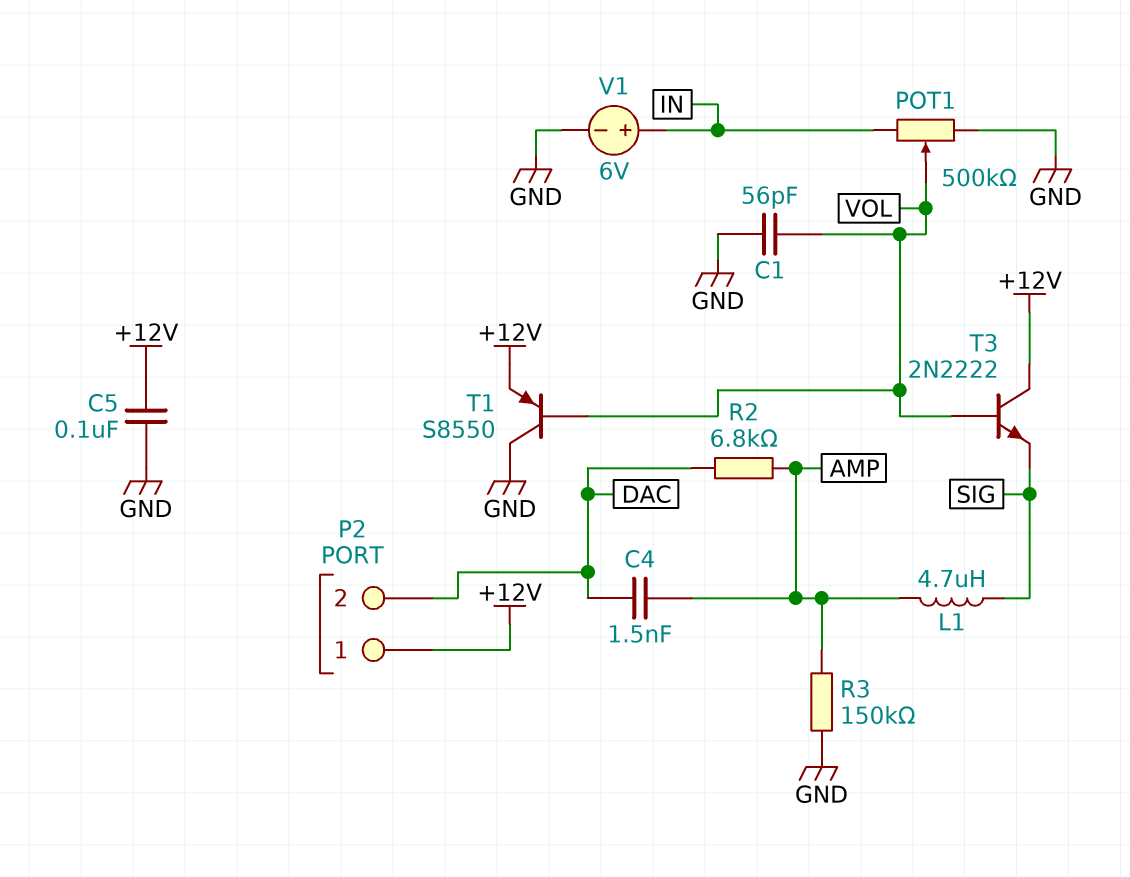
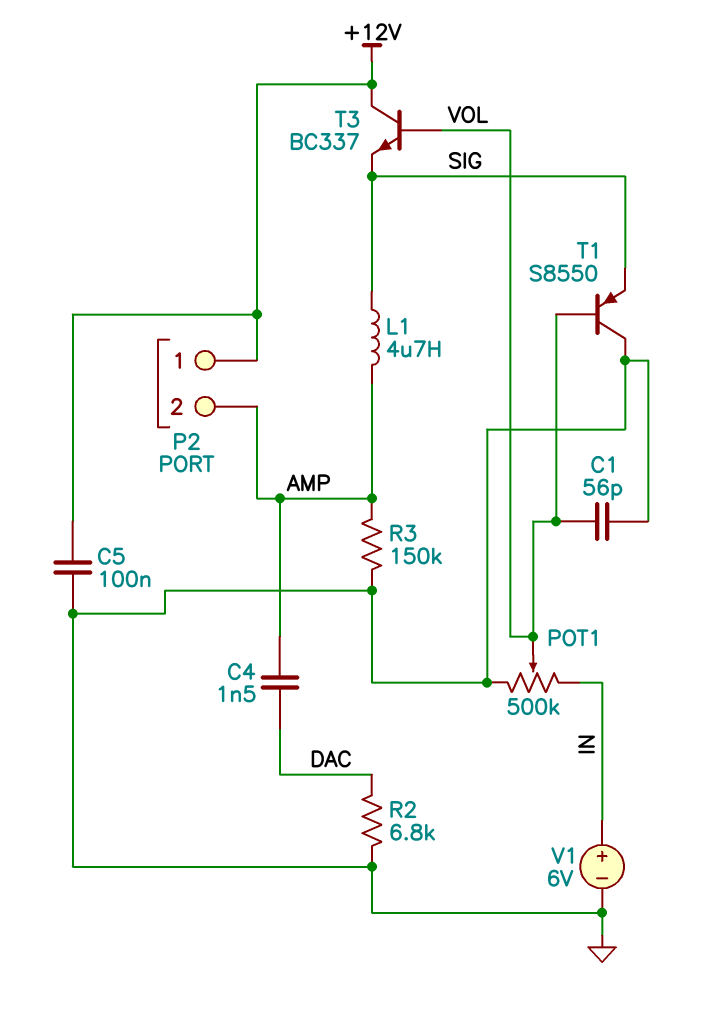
P2 pin 2: DAC -> AMP
R2: 6.8k (AMP, DAC) -> 6.8k (DAC, GND)
T1: PNP S8550 (B VOL, C GND, E +12V) -> PNP S8550 (B VOL, C GND, E SIG)
T3: NPN 2N2222 (B VOL, C +12V, E SIG) -> NPN BC337 (B VOL, C +12V, E SIG)

